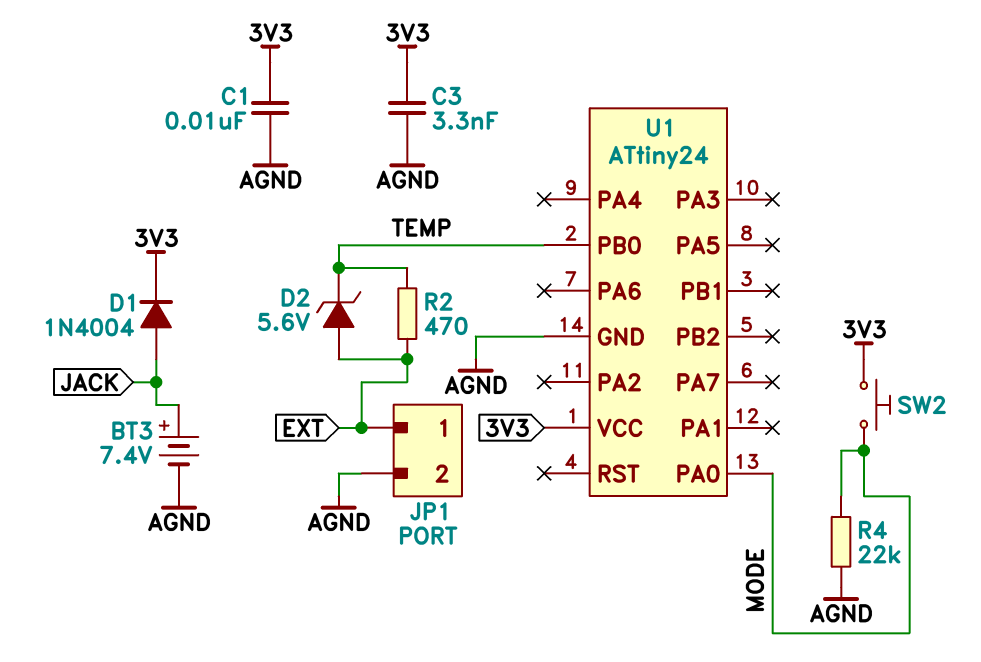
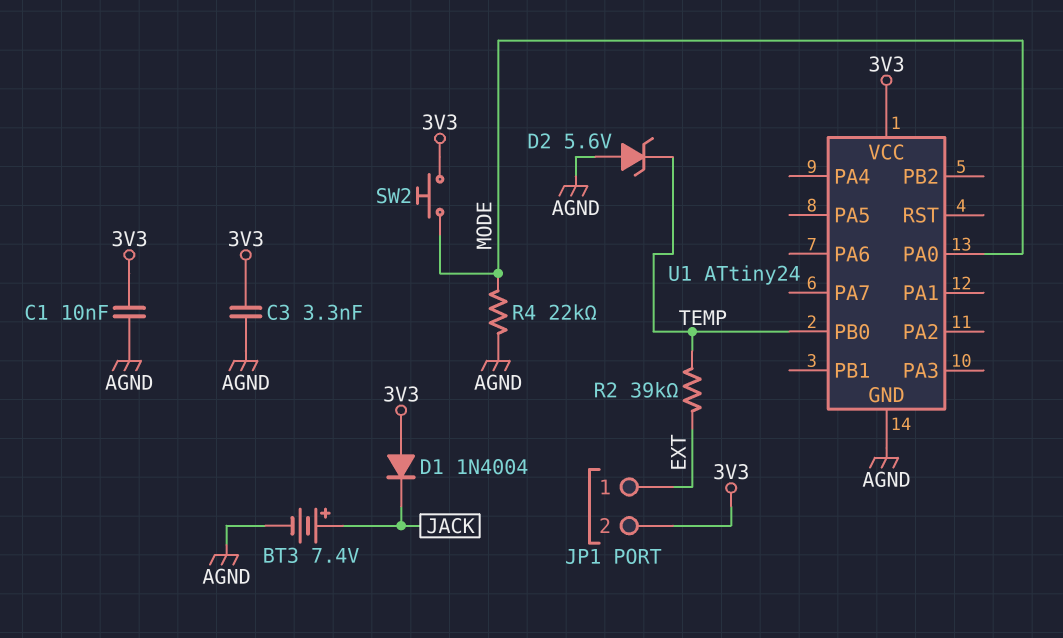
D1: diode 1N4004 (A JACK, K 3V3) -> diode 1N4004 (A 3V3, K JACK)
D2: zener 5.6V (A EXT, K TEMP) -> zener 5.6V (A AGND, K TEMP)
JP1 pin 2: AGND -> 3V3
R2: 470 (EXT, TEMP) -> 39k (EXT, TEMP)

